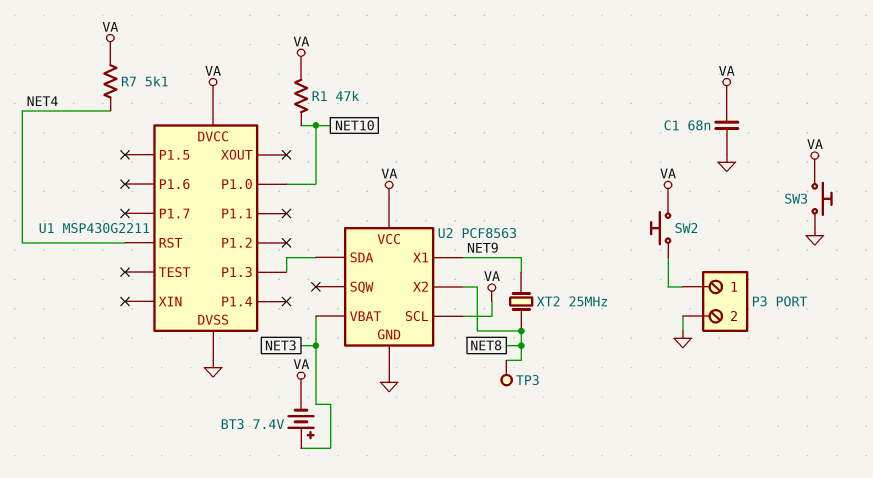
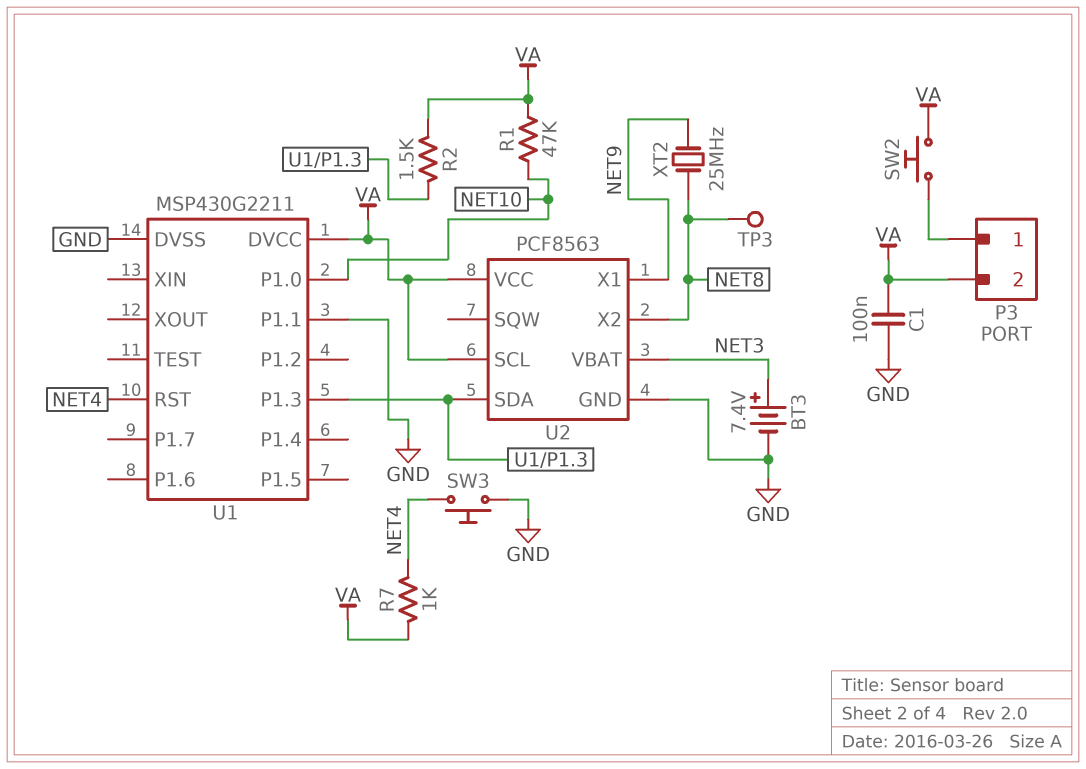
BT3: 7.4V (plus NET3, minus VA) -> 7.4V (plus NET3, minus GND)
C1: 68nF (GND, VA) -> 100nF (GND, VA)
P3 pin 2: GND -> VA
R2: none -> 1.5k (U1/P1.3, VA)
R7: 5.1k (NET4, VA) -> 1k (NET4, VA)
SW3: button (GND, VA) -> button (GND, NET4)
U1 pin P1.1: none -> GND

